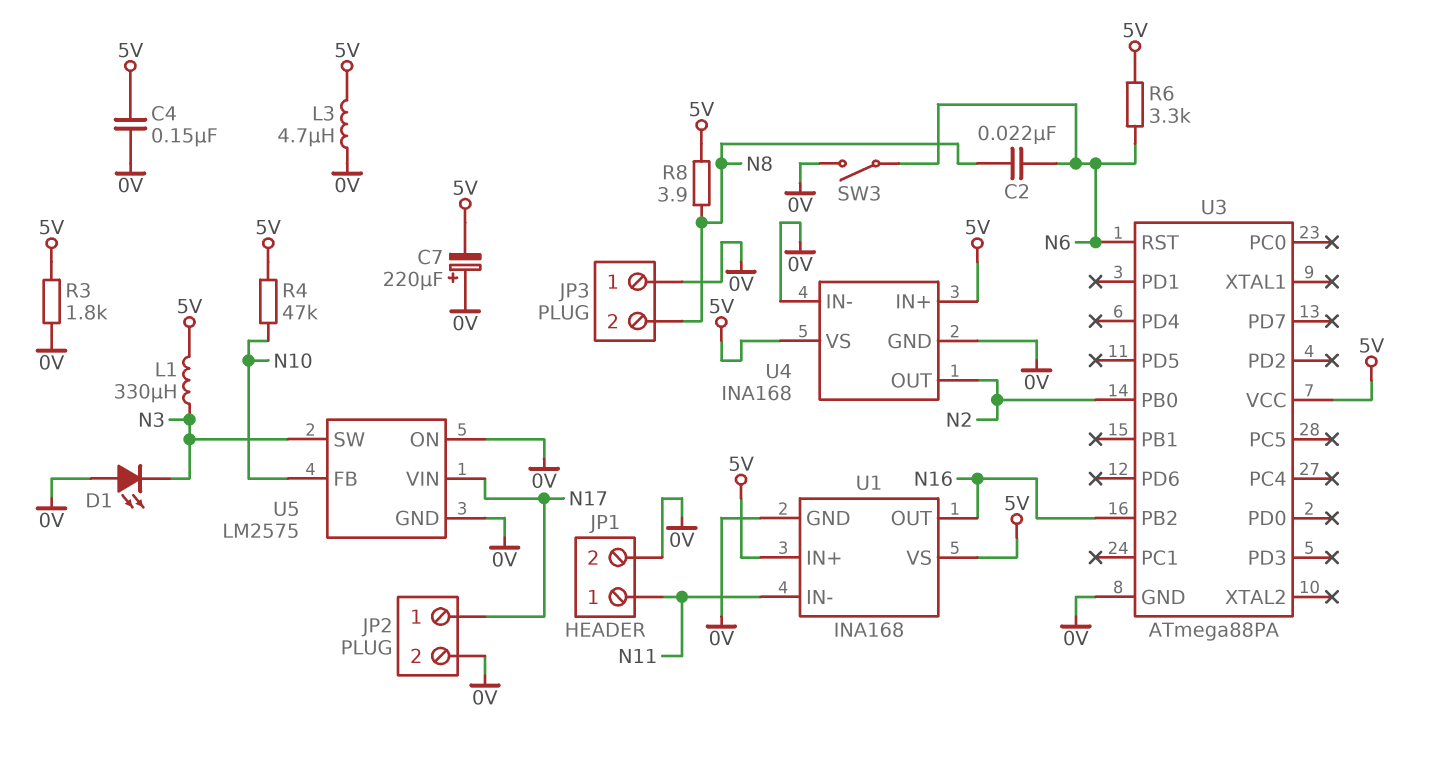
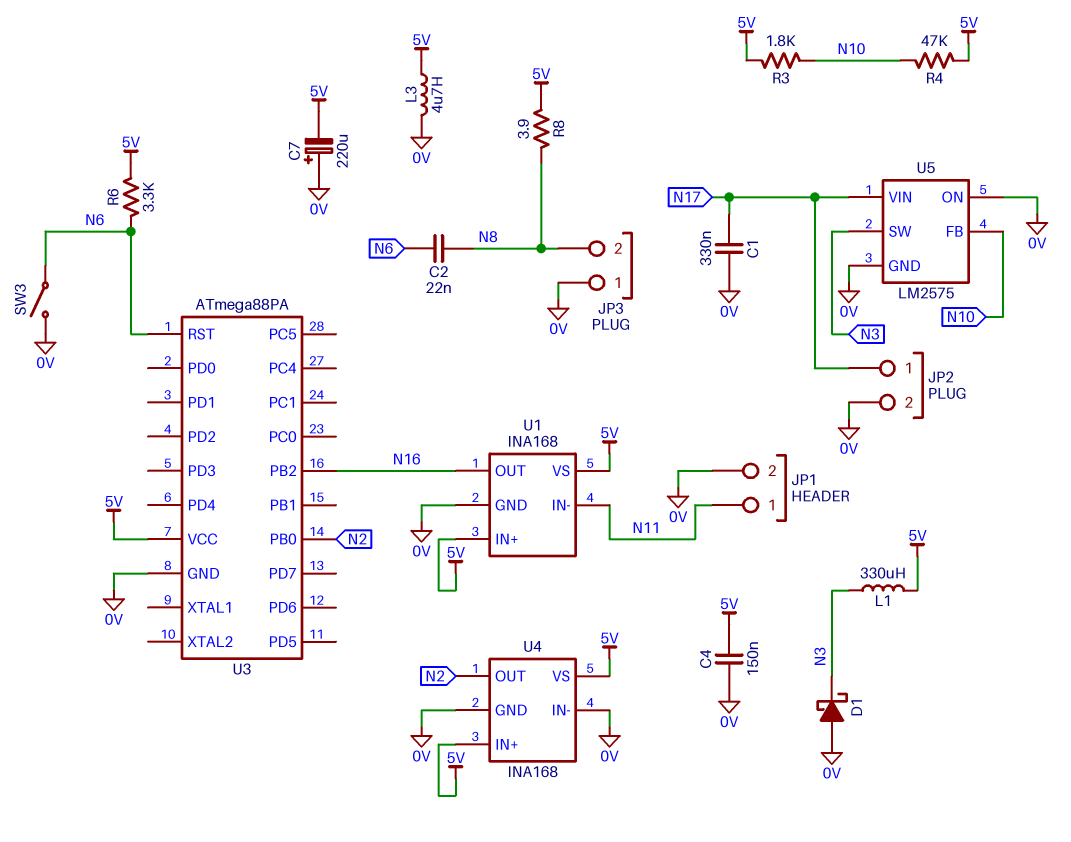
C1: none -> 330nF (0V, N17)
D1: LED (A 0V, K N3) -> schottky (A 0V, K N3)
R3: 1.8k (0V, 5V) -> 1.8k (5V, N10)

